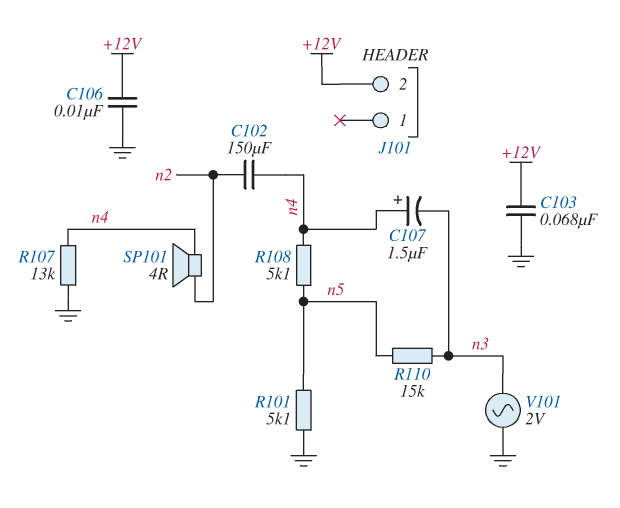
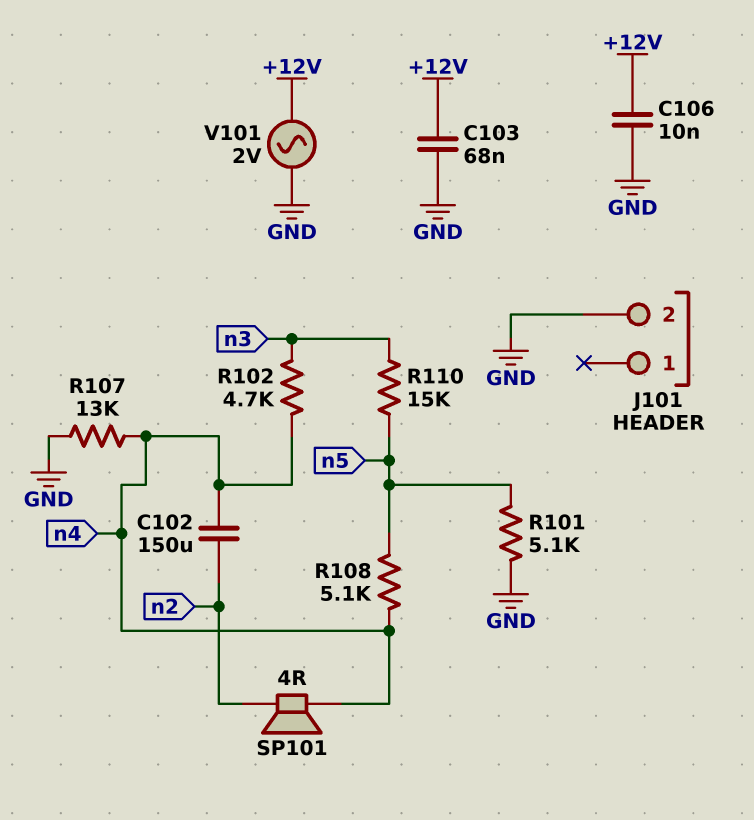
C107: 1.5uF (plus n4, minus n3) -> none
J101 pin 2: +12V -> GND
R102: none -> 4.7k (n3, n4)
V101: AC 2V (GND, n3) -> AC 2V (+12V, GND)

